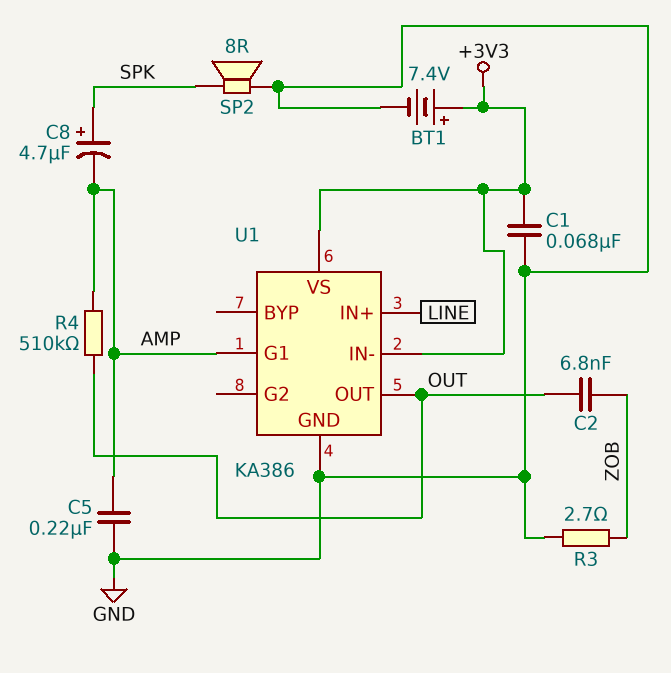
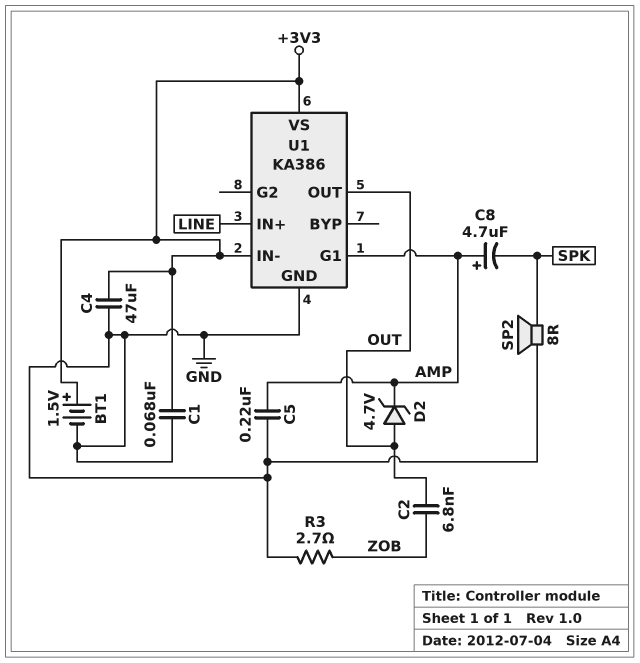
BT1: 7.4V (plus +3V3, minus GND) -> 1.5V (plus +3V3, minus GND)
C4: none -> 47uF (+3V3, GND)
C8: 4.7uF (plus SPK, minus AMP) -> 4.7uF (plus AMP, minus SPK)
D2: none -> zener 4.7V (A OUT, K AMP)
R4: 510k (AMP, OUT) -> none

